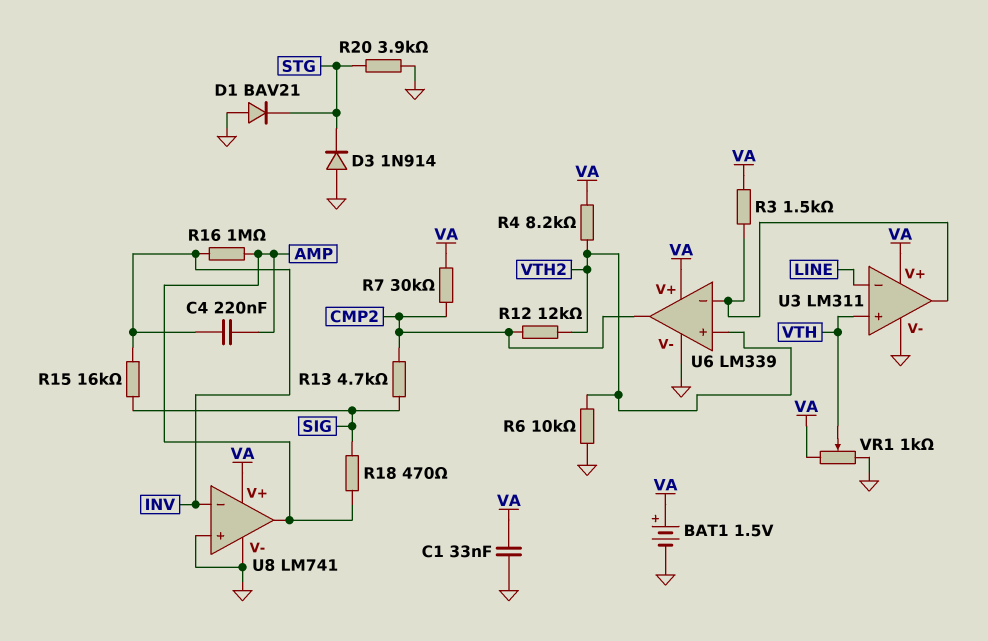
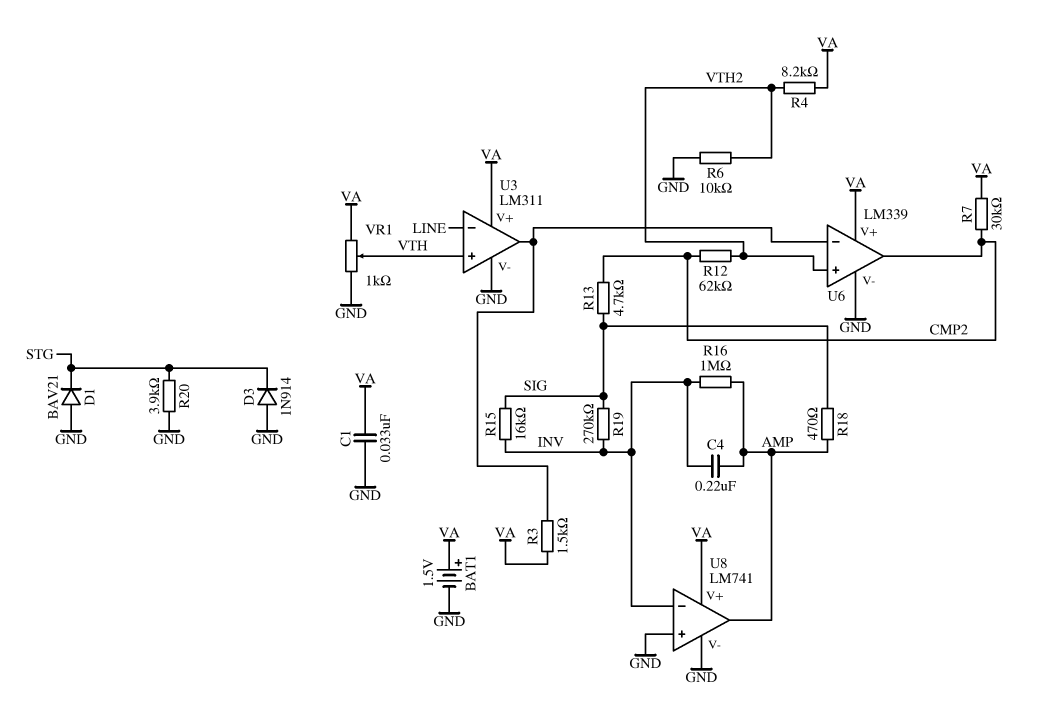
R12: 12k (CMP2, VTH2) -> 62k (CMP2, VTH2)
R19: none -> 270k (INV, SIG)

